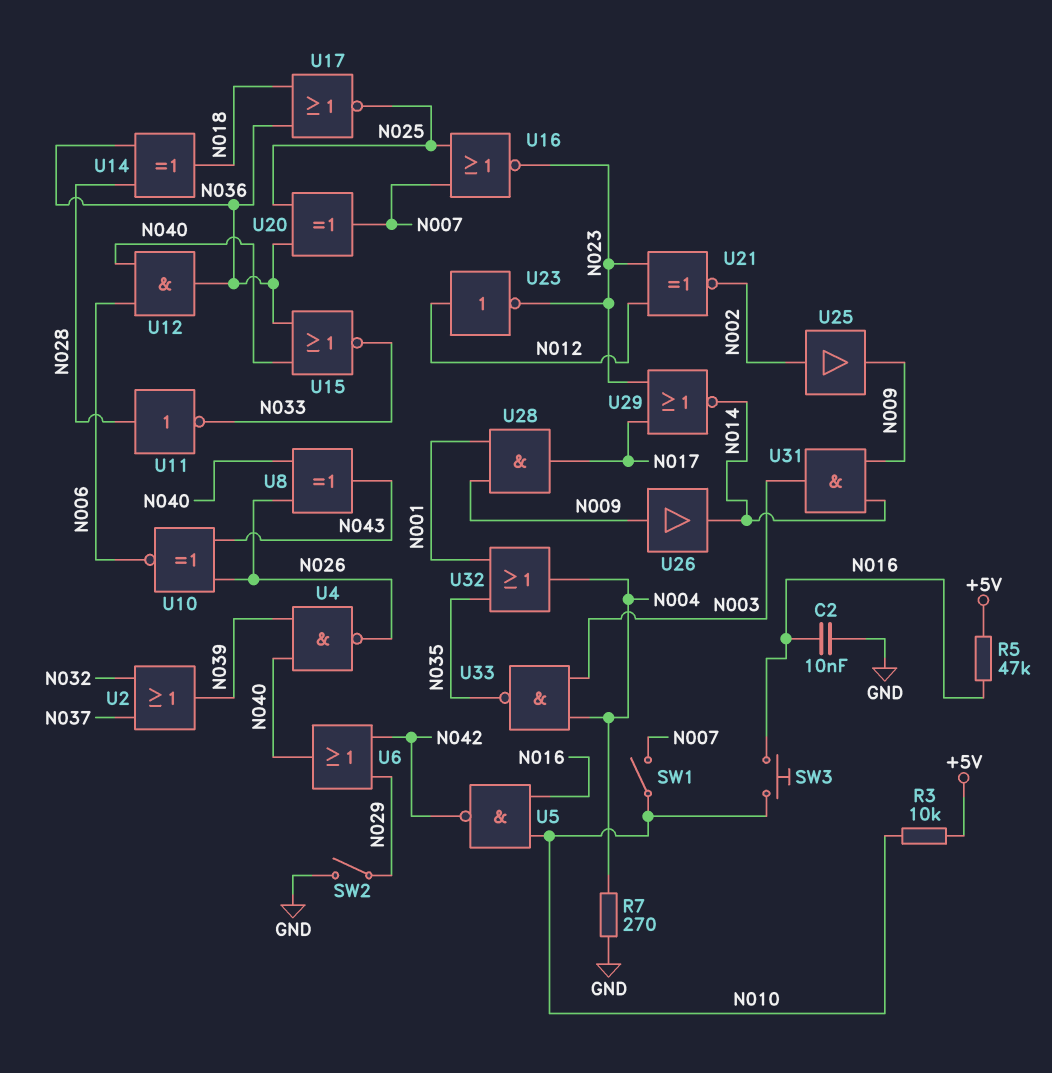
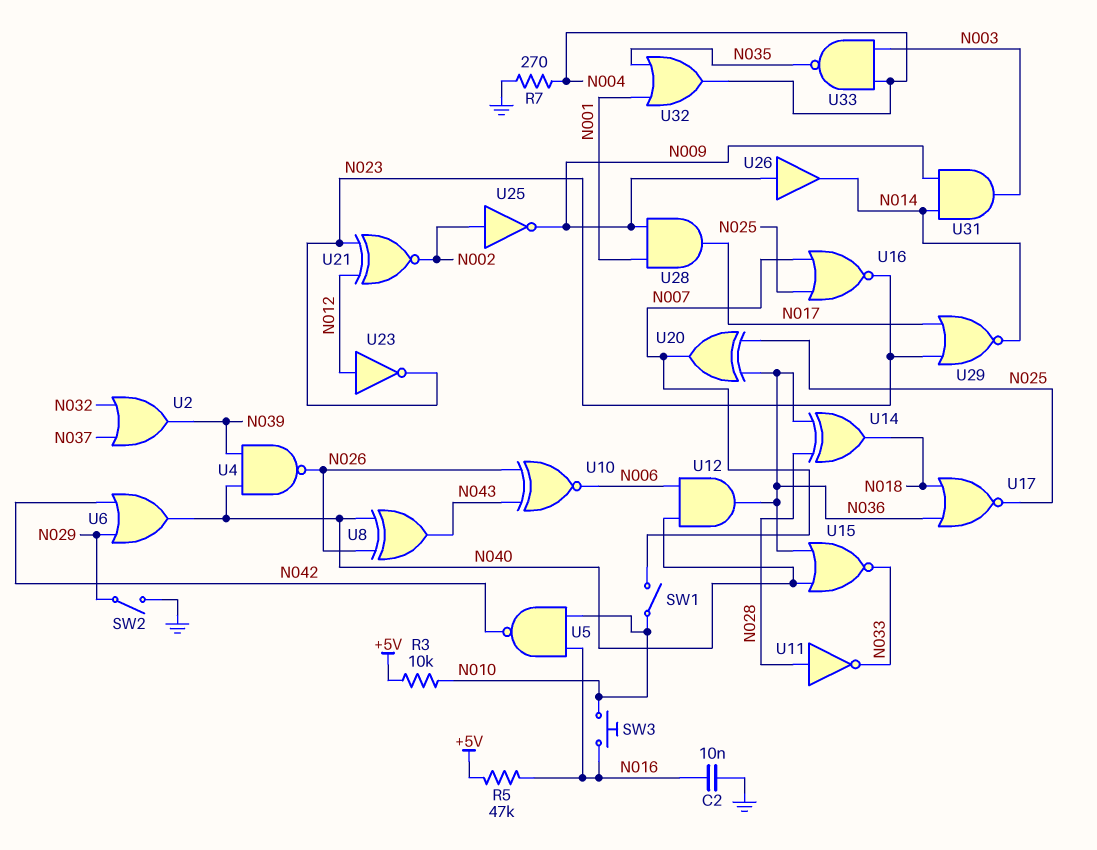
U25: buffer (in N002, out N009) -> NOT (in N002, out N009)

